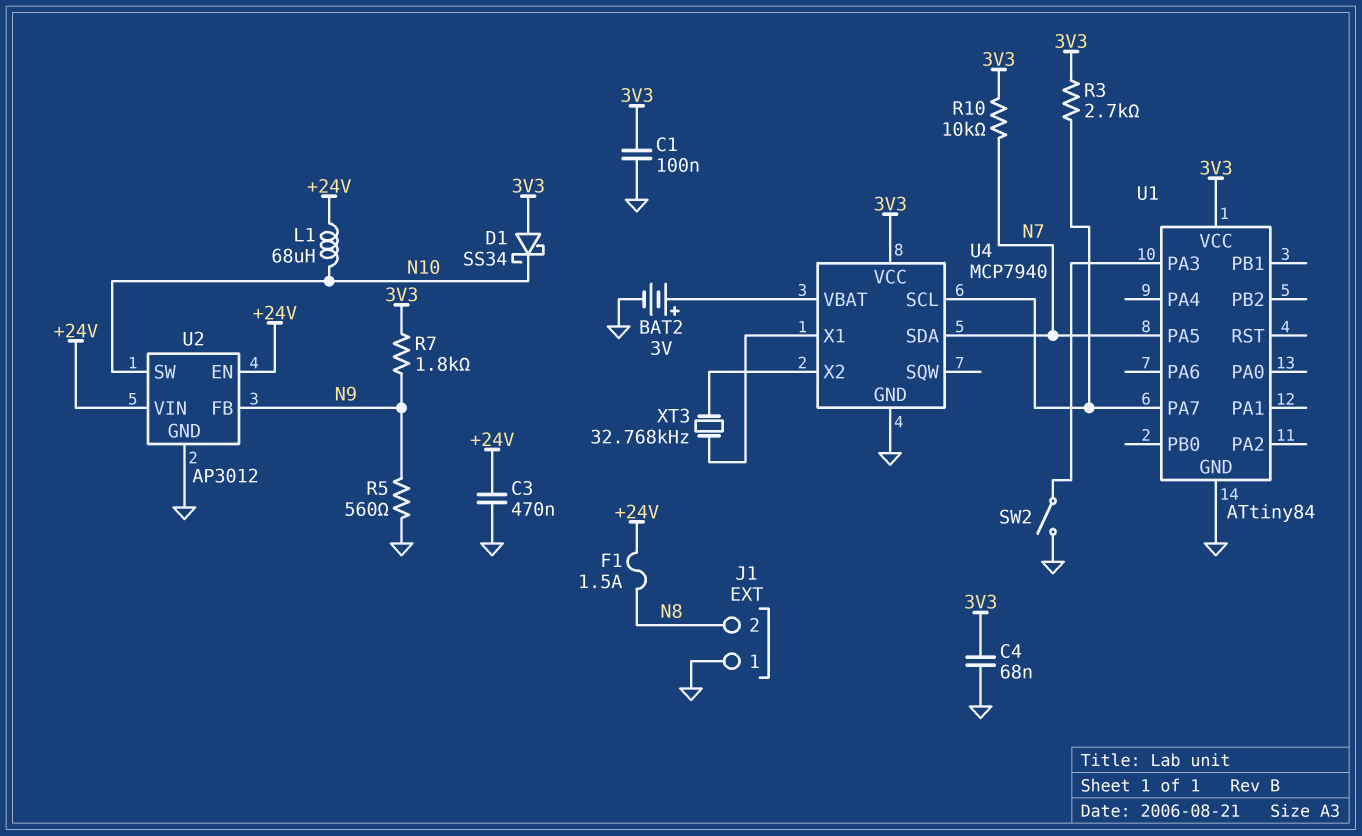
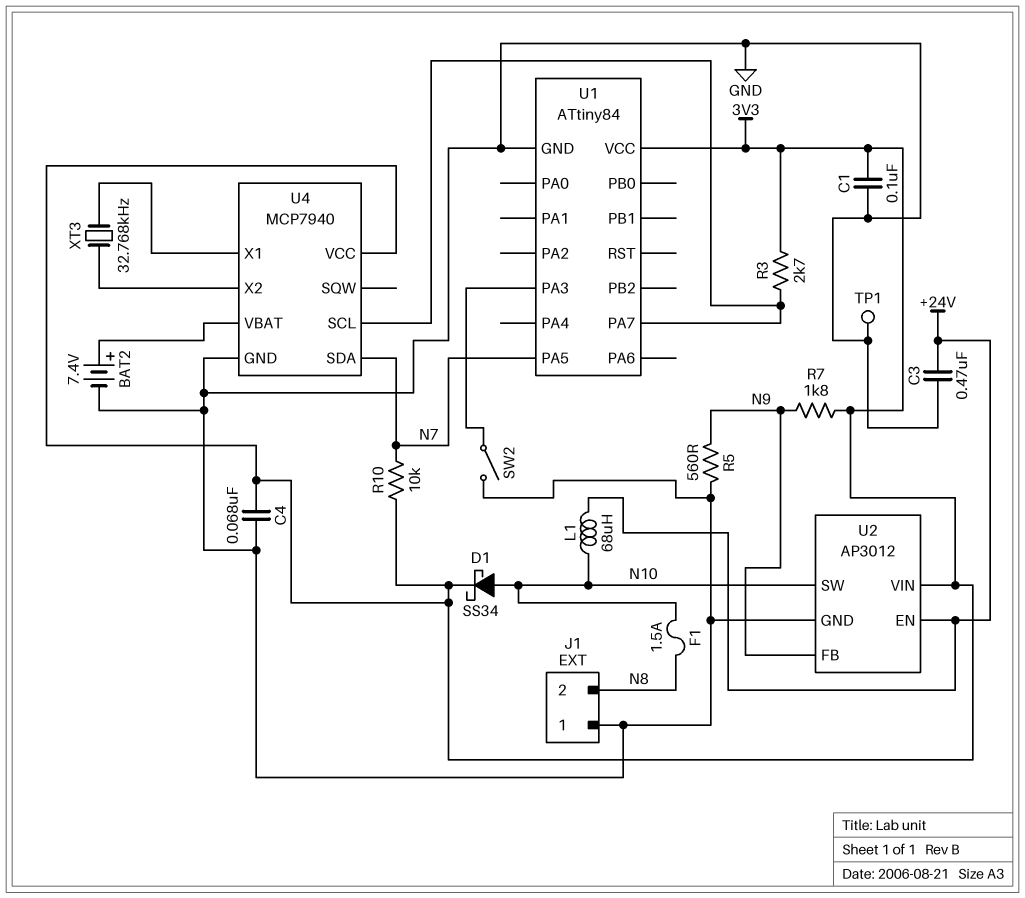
BAT2: 3V (plus U4/VBAT, minus GND) -> 7.4V (plus U4/VBAT, minus GND)
D1: schottky SS34 (A 3V3, K N10) -> schottky SS34 (A N10, K 3V3)
F1: 1.5A (+24V, N8) -> 1.5A (N8, N10)
TP1: none -> test point (GND)
U2 pin VIN: +24V -> 3V3

